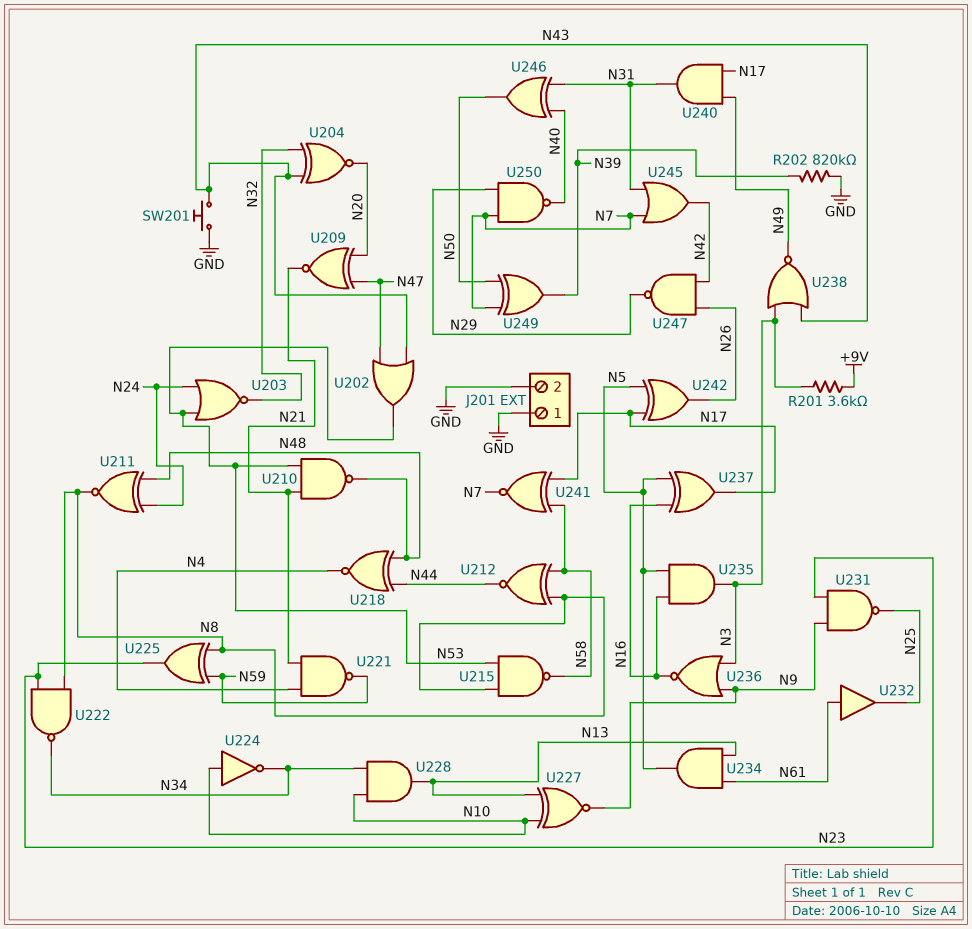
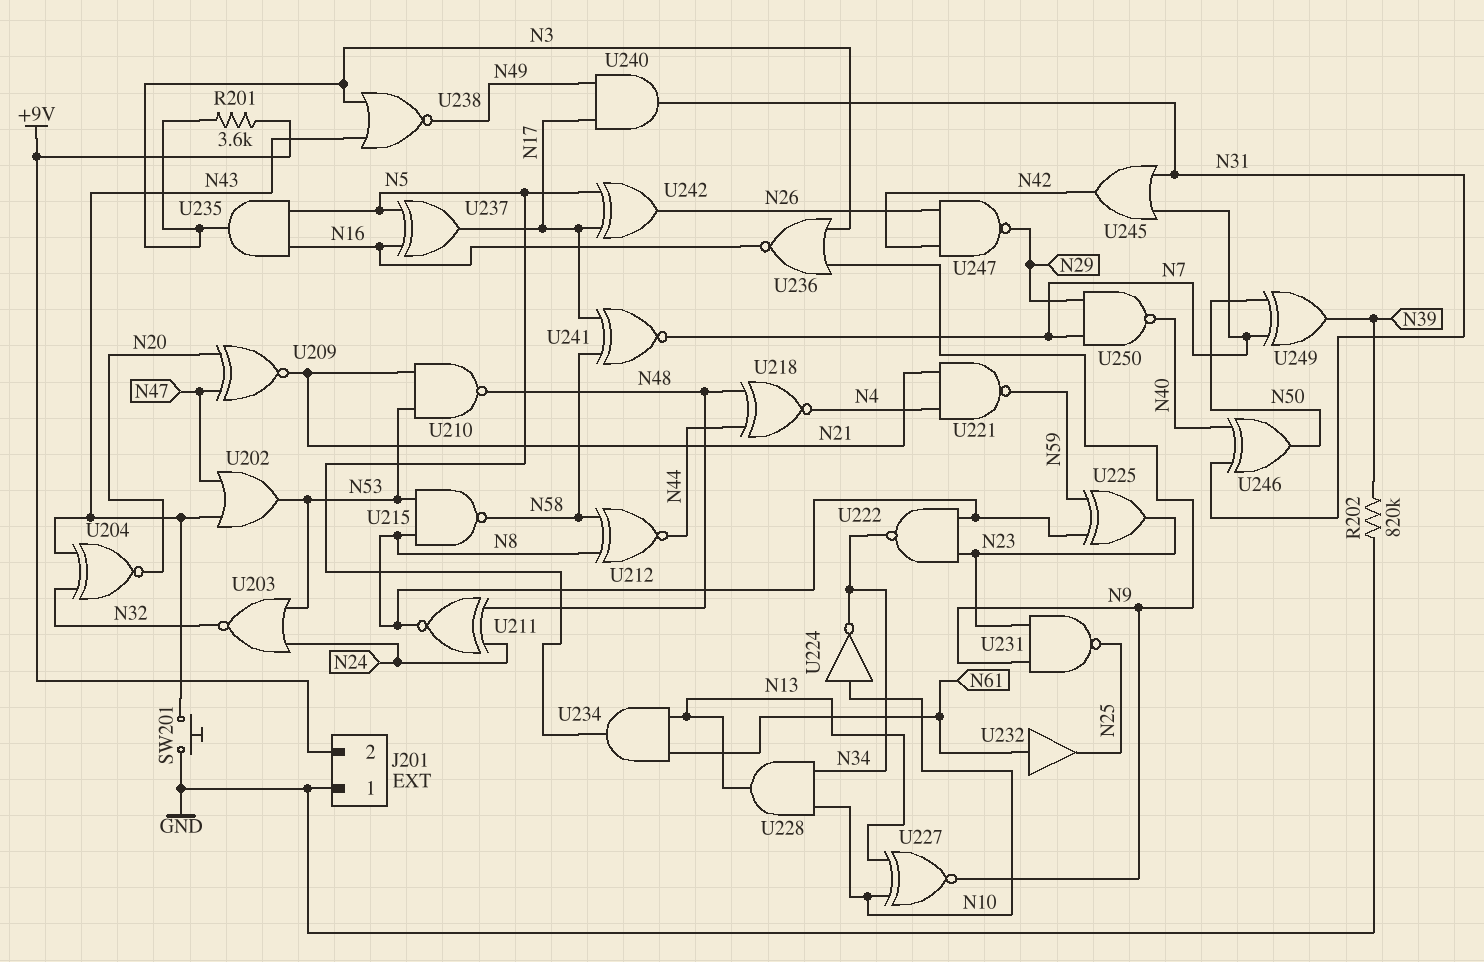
J201 pin 2: GND -> +9V

